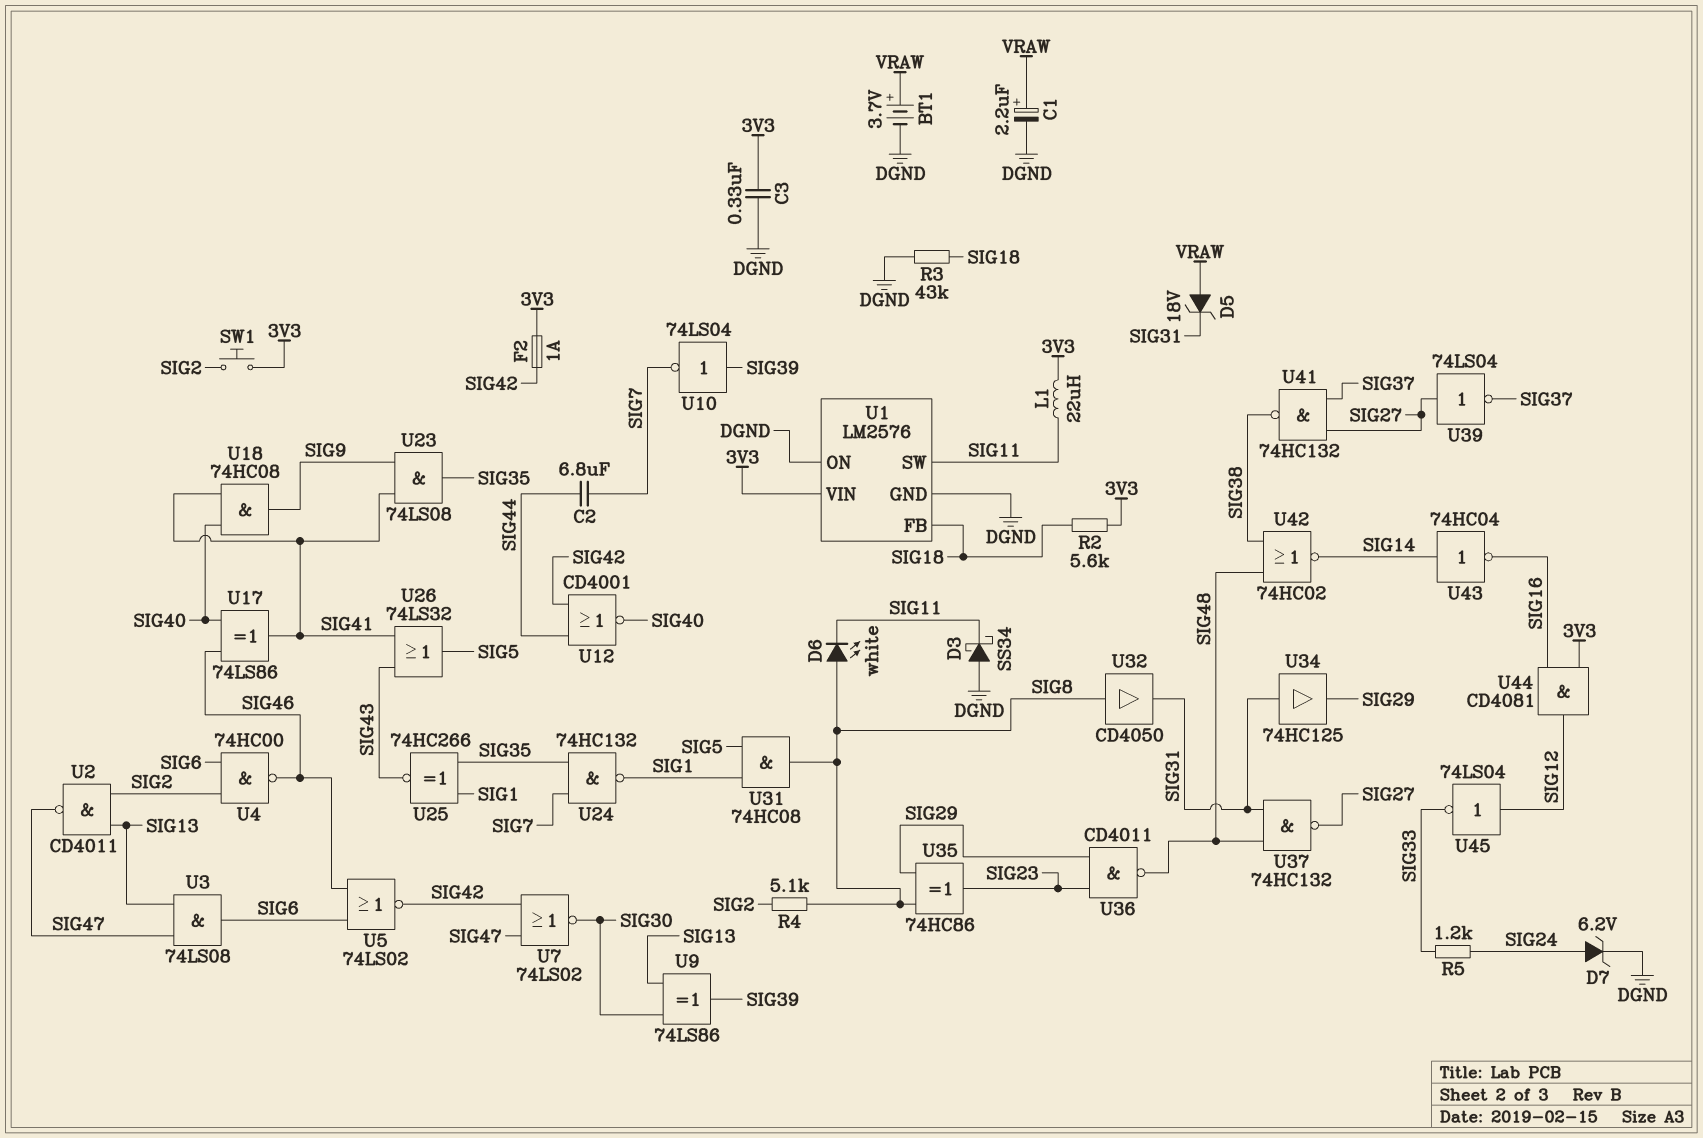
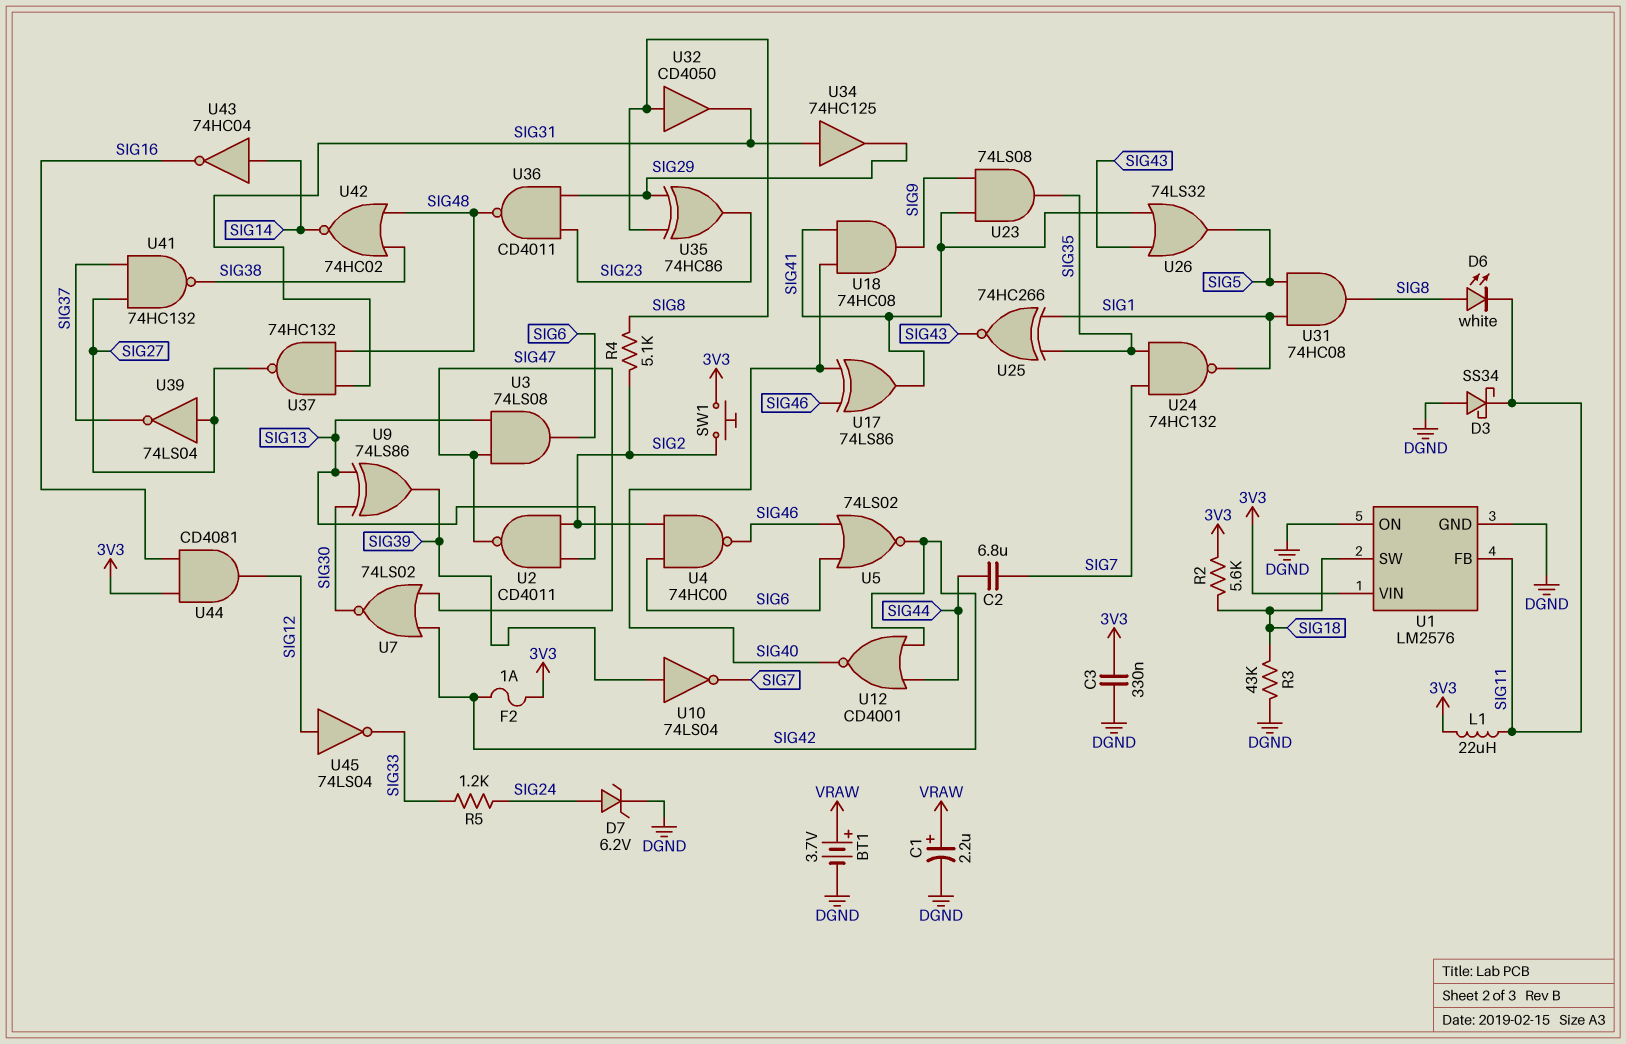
D5: zener 18V (A VRAW, K SIG31) -> none
U1 pin FB: SIG18 -> SIG11
U1 pin SW: SIG11 -> SIG18

